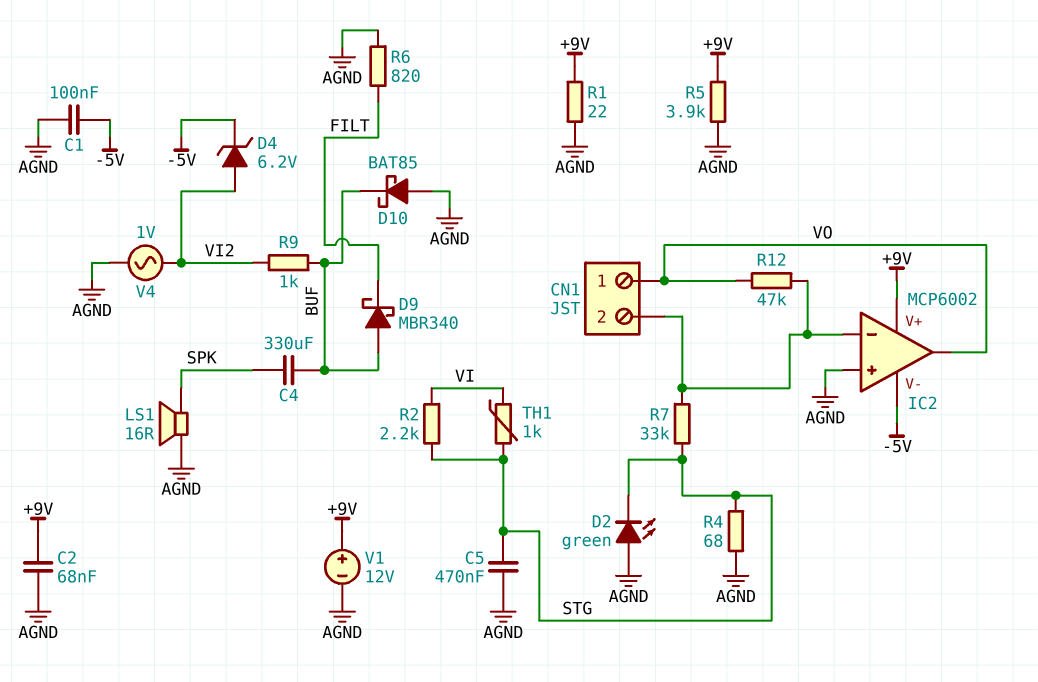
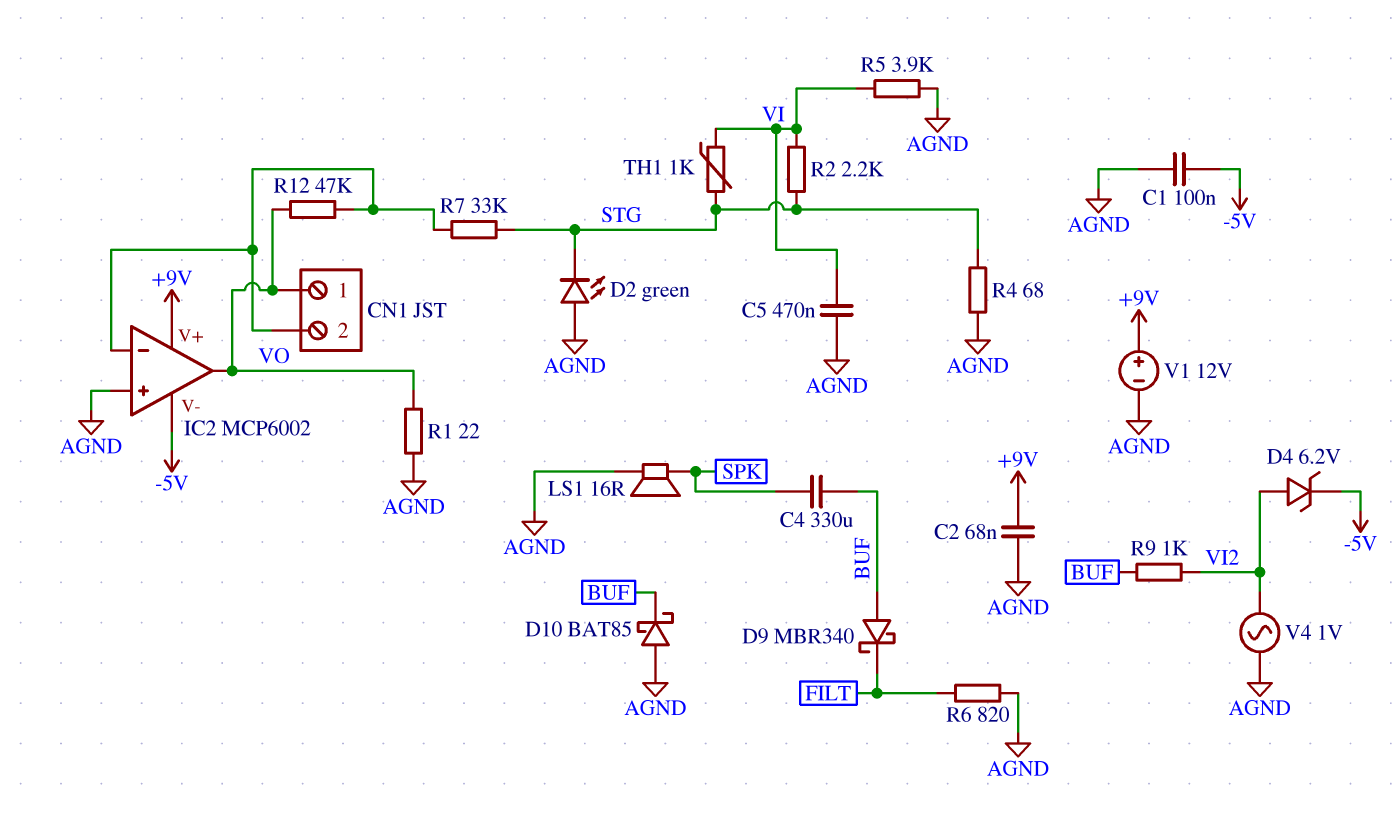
C5: 470nF (AGND, STG) -> 470nF (AGND, VI)
R1: 22 (+9V, AGND) -> 22 (AGND, VO)
R5: 3.9k (+9V, AGND) -> 3.9k (AGND, VI)

